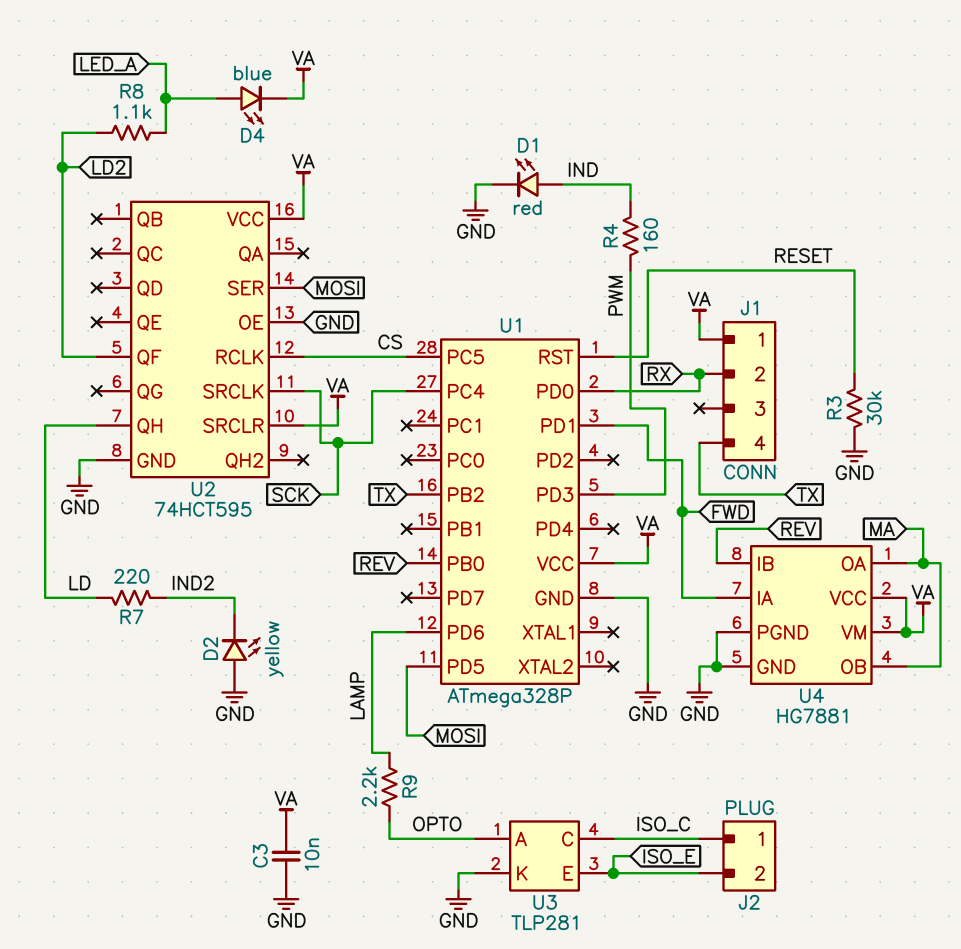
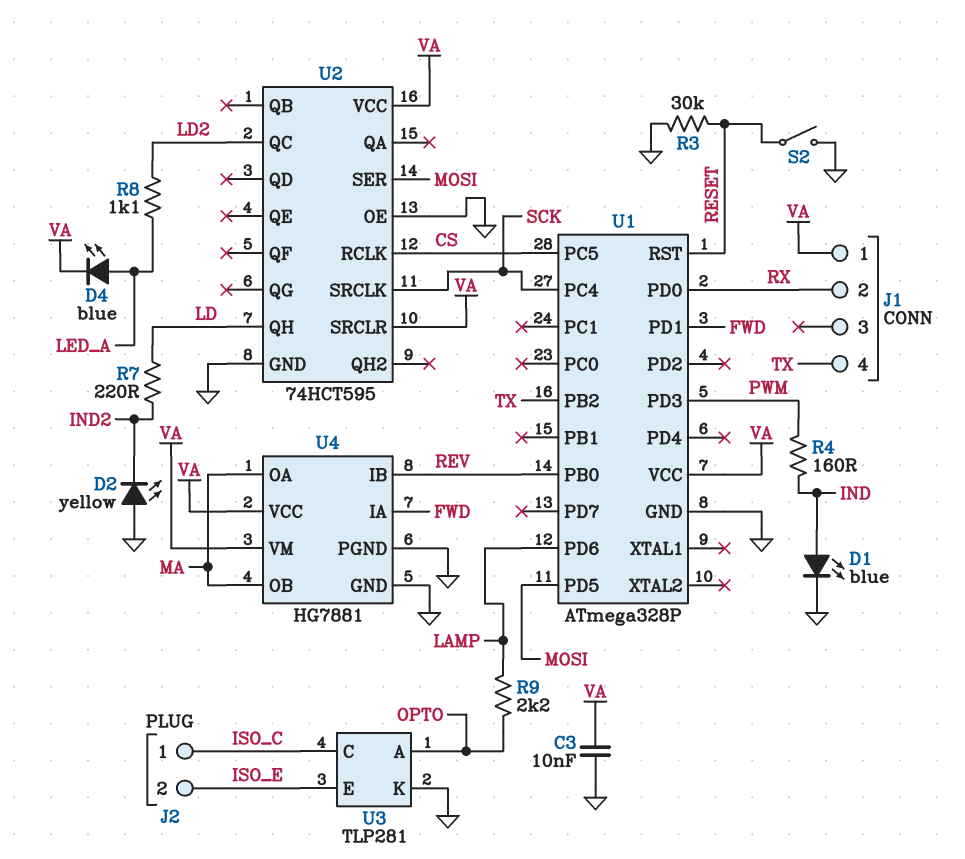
D1: LED red (A IND, K GND) -> LED blue (A IND, K GND)
S2: none -> switch (GND, RESET)
U2 pin QC: none -> LD2
U2 pin QF: LD2 -> none

